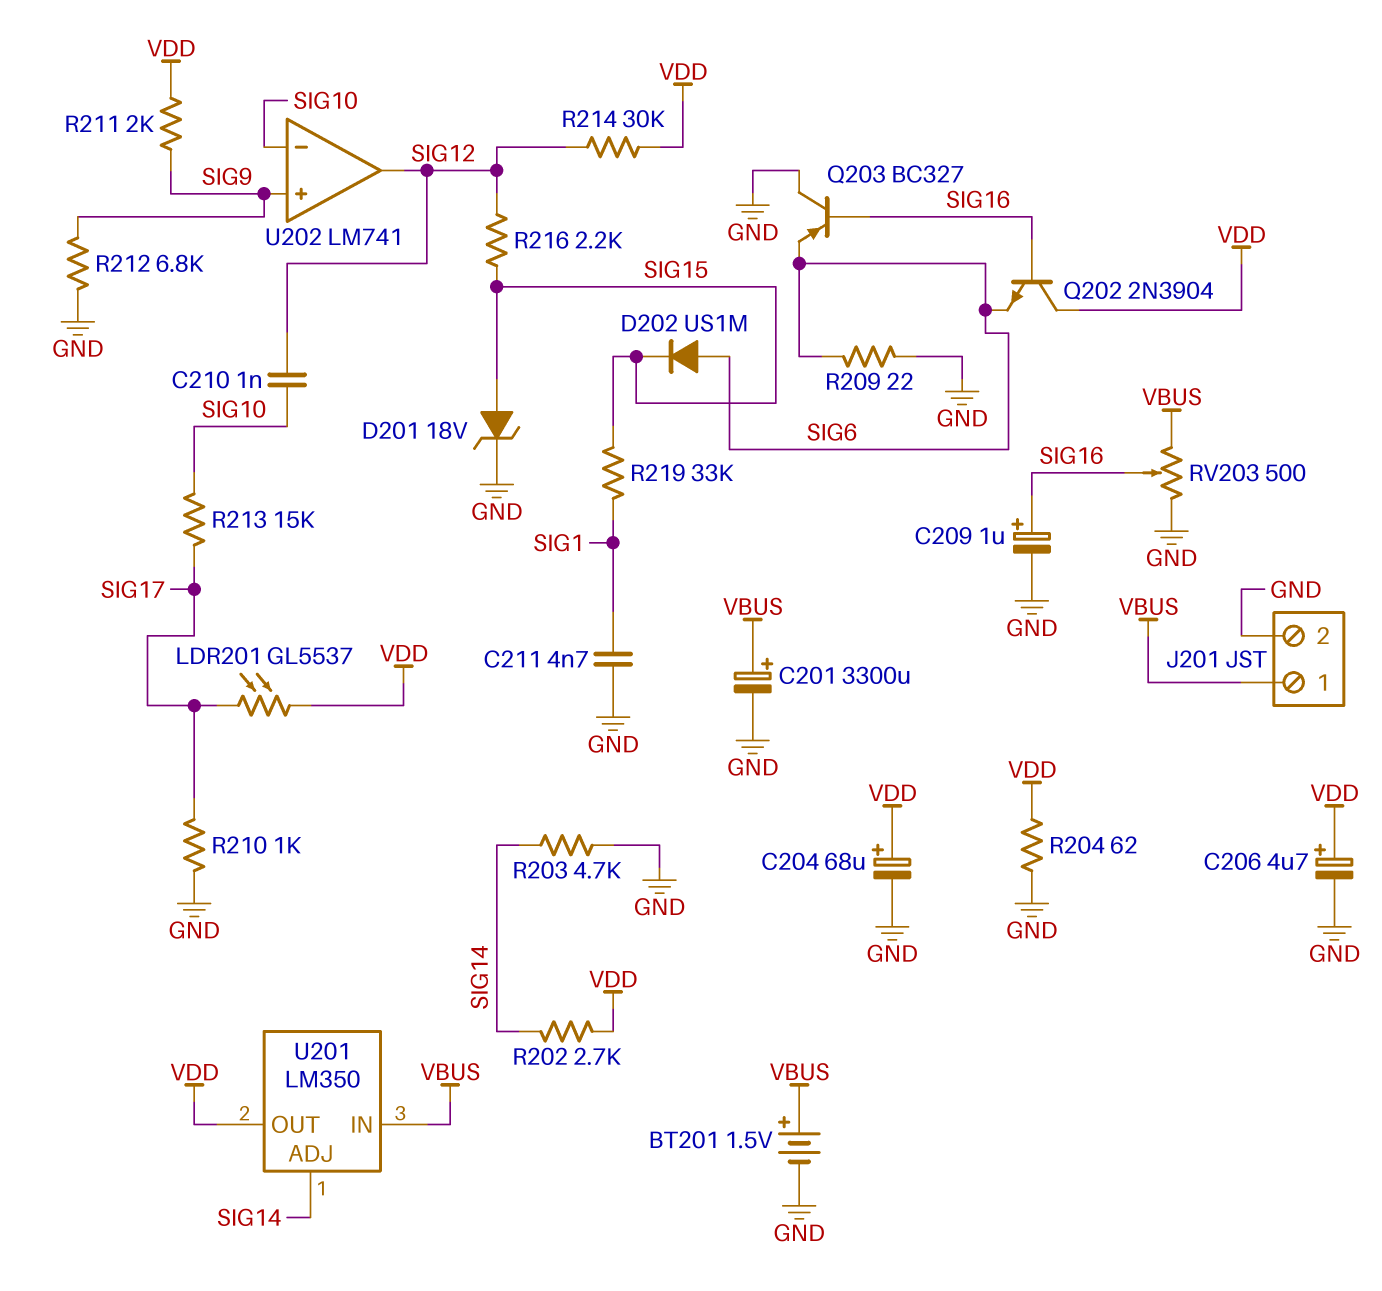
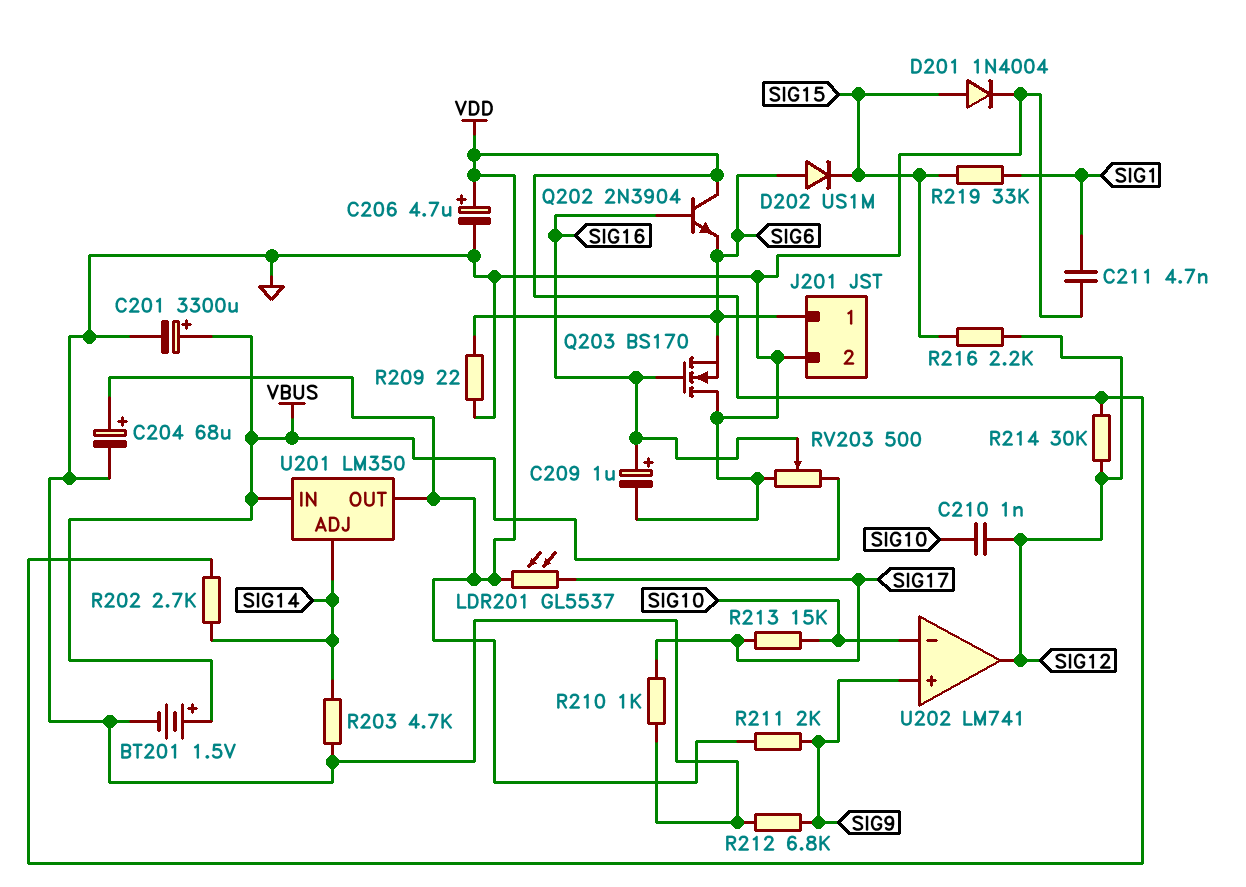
D201: zener 18V (A SIG15, K GND) -> diode 1N4004 (A SIG15, K GND)
J201 pin 1: VBUS -> SIG6
Q203: PNP BC327 (B SIG16, C GND, E SIG6) -> NMOS BS170 (G SIG16, D GND, S SIG6)
R204: 62 (GND, VDD) -> none

